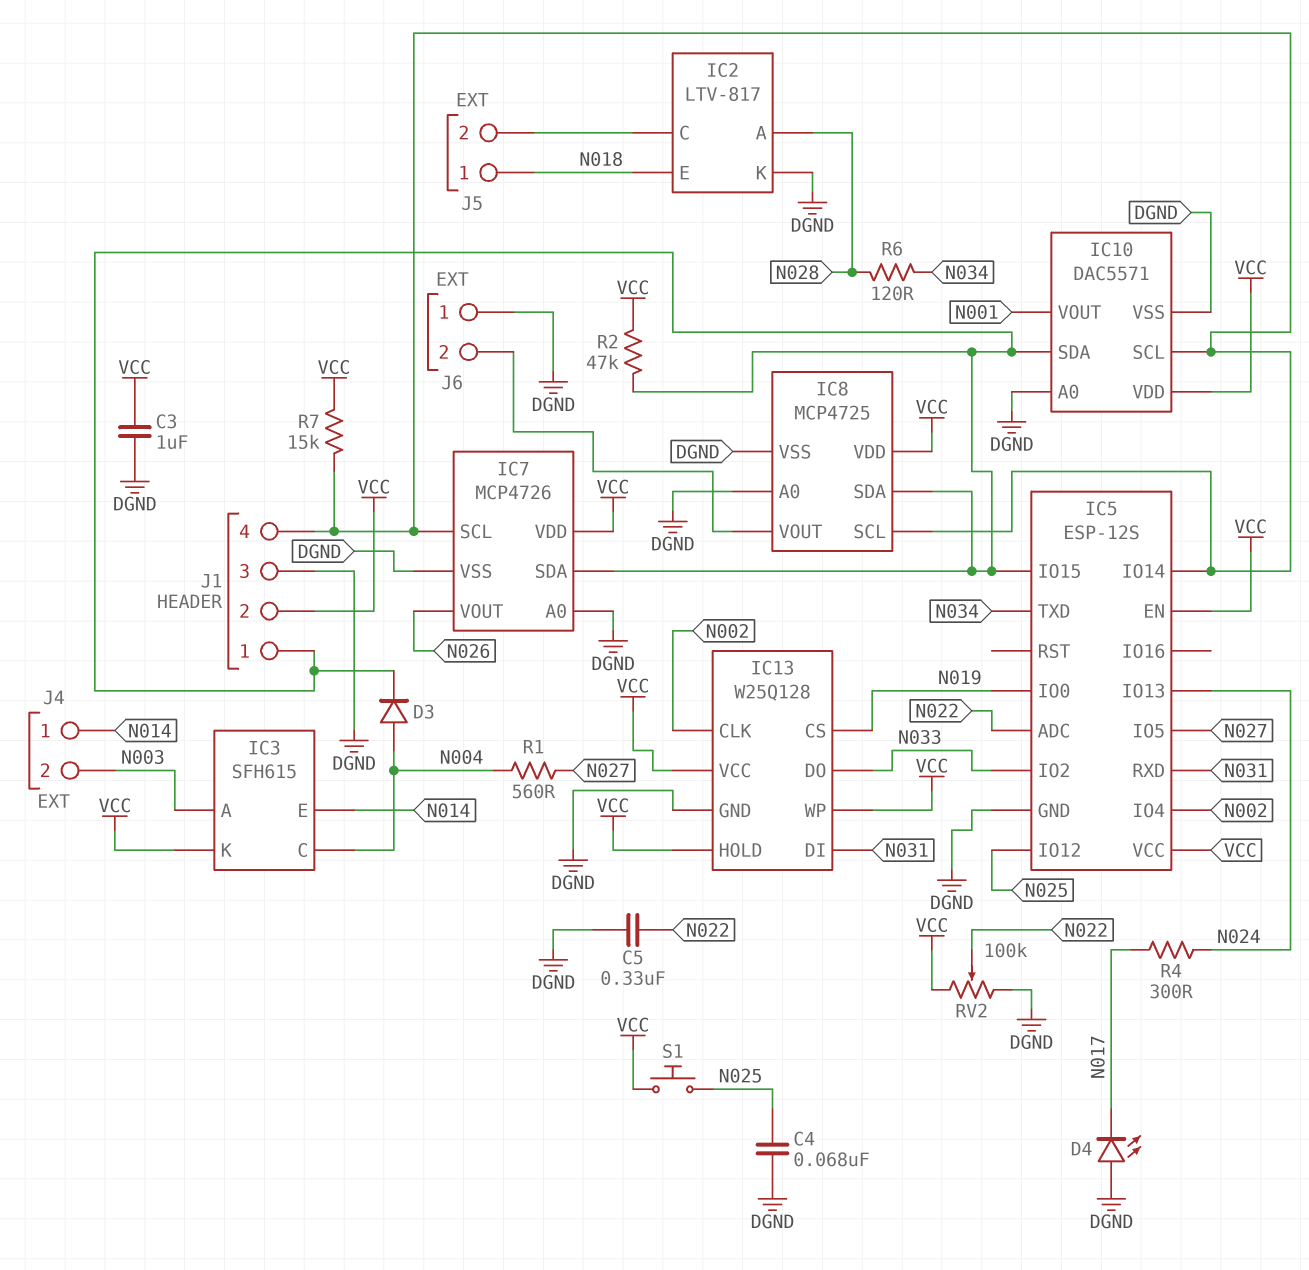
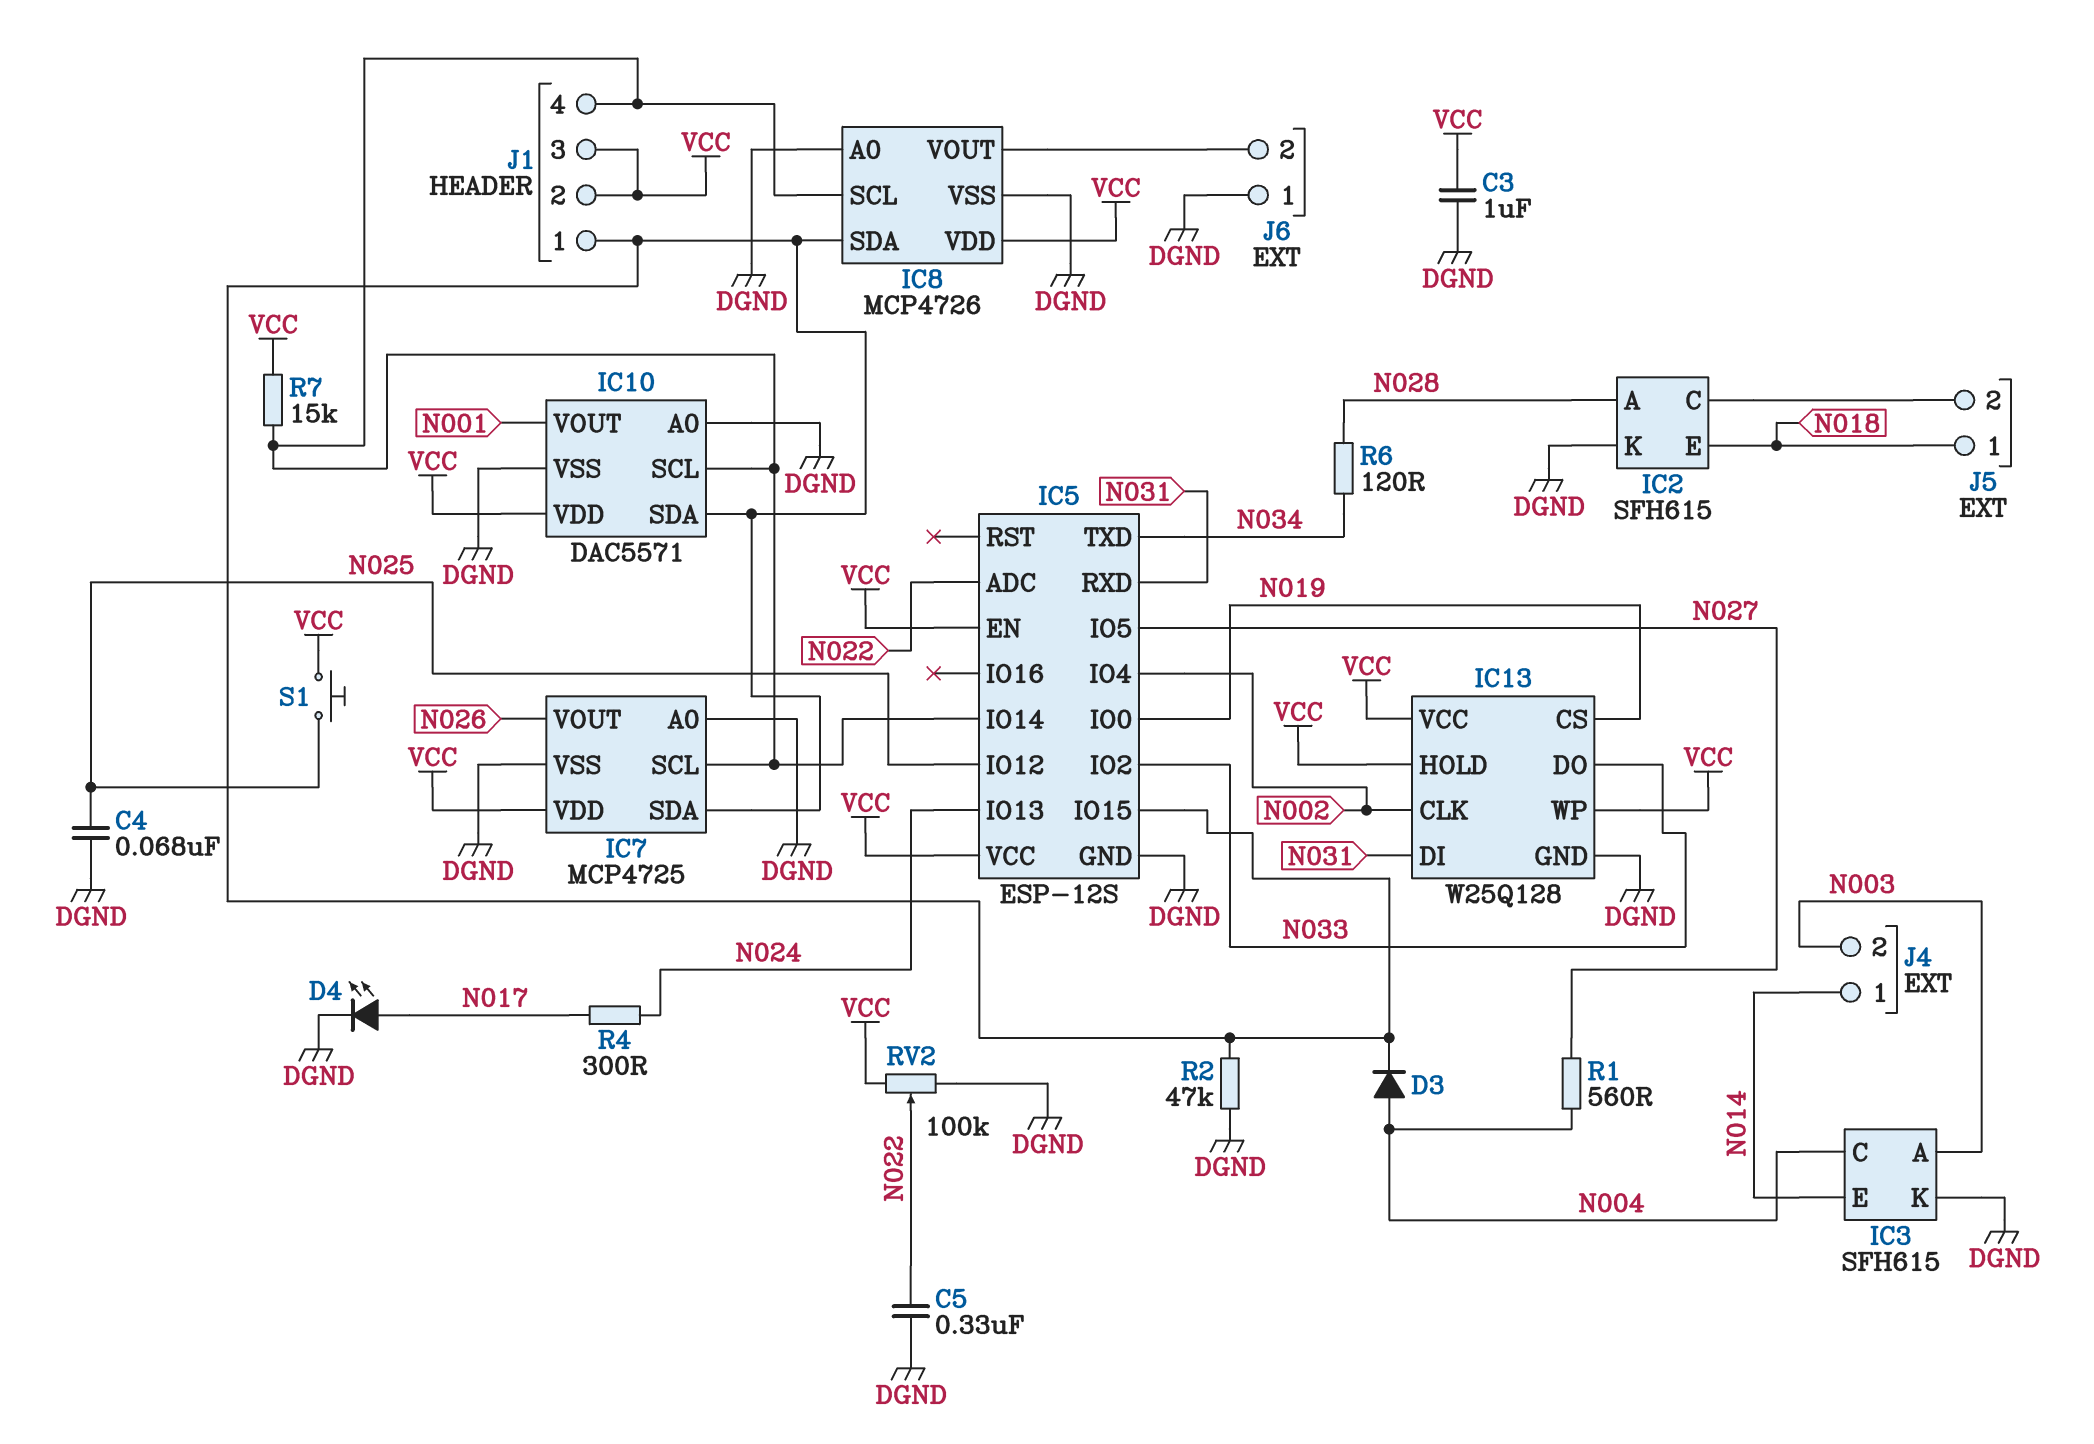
D4: LED (A DGND, K N017) -> LED (A N017, K DGND)
IC2: LTV-817 -> SFH615
IC3 pin K: VCC -> DGND
IC7: MCP4726 -> MCP4725
IC8: MCP4725 -> MCP4726
J1 pin 3: DGND -> VCC
R2: 47k (IC5/IO15, VCC) -> 47k (DGND, IC5/IO15)

